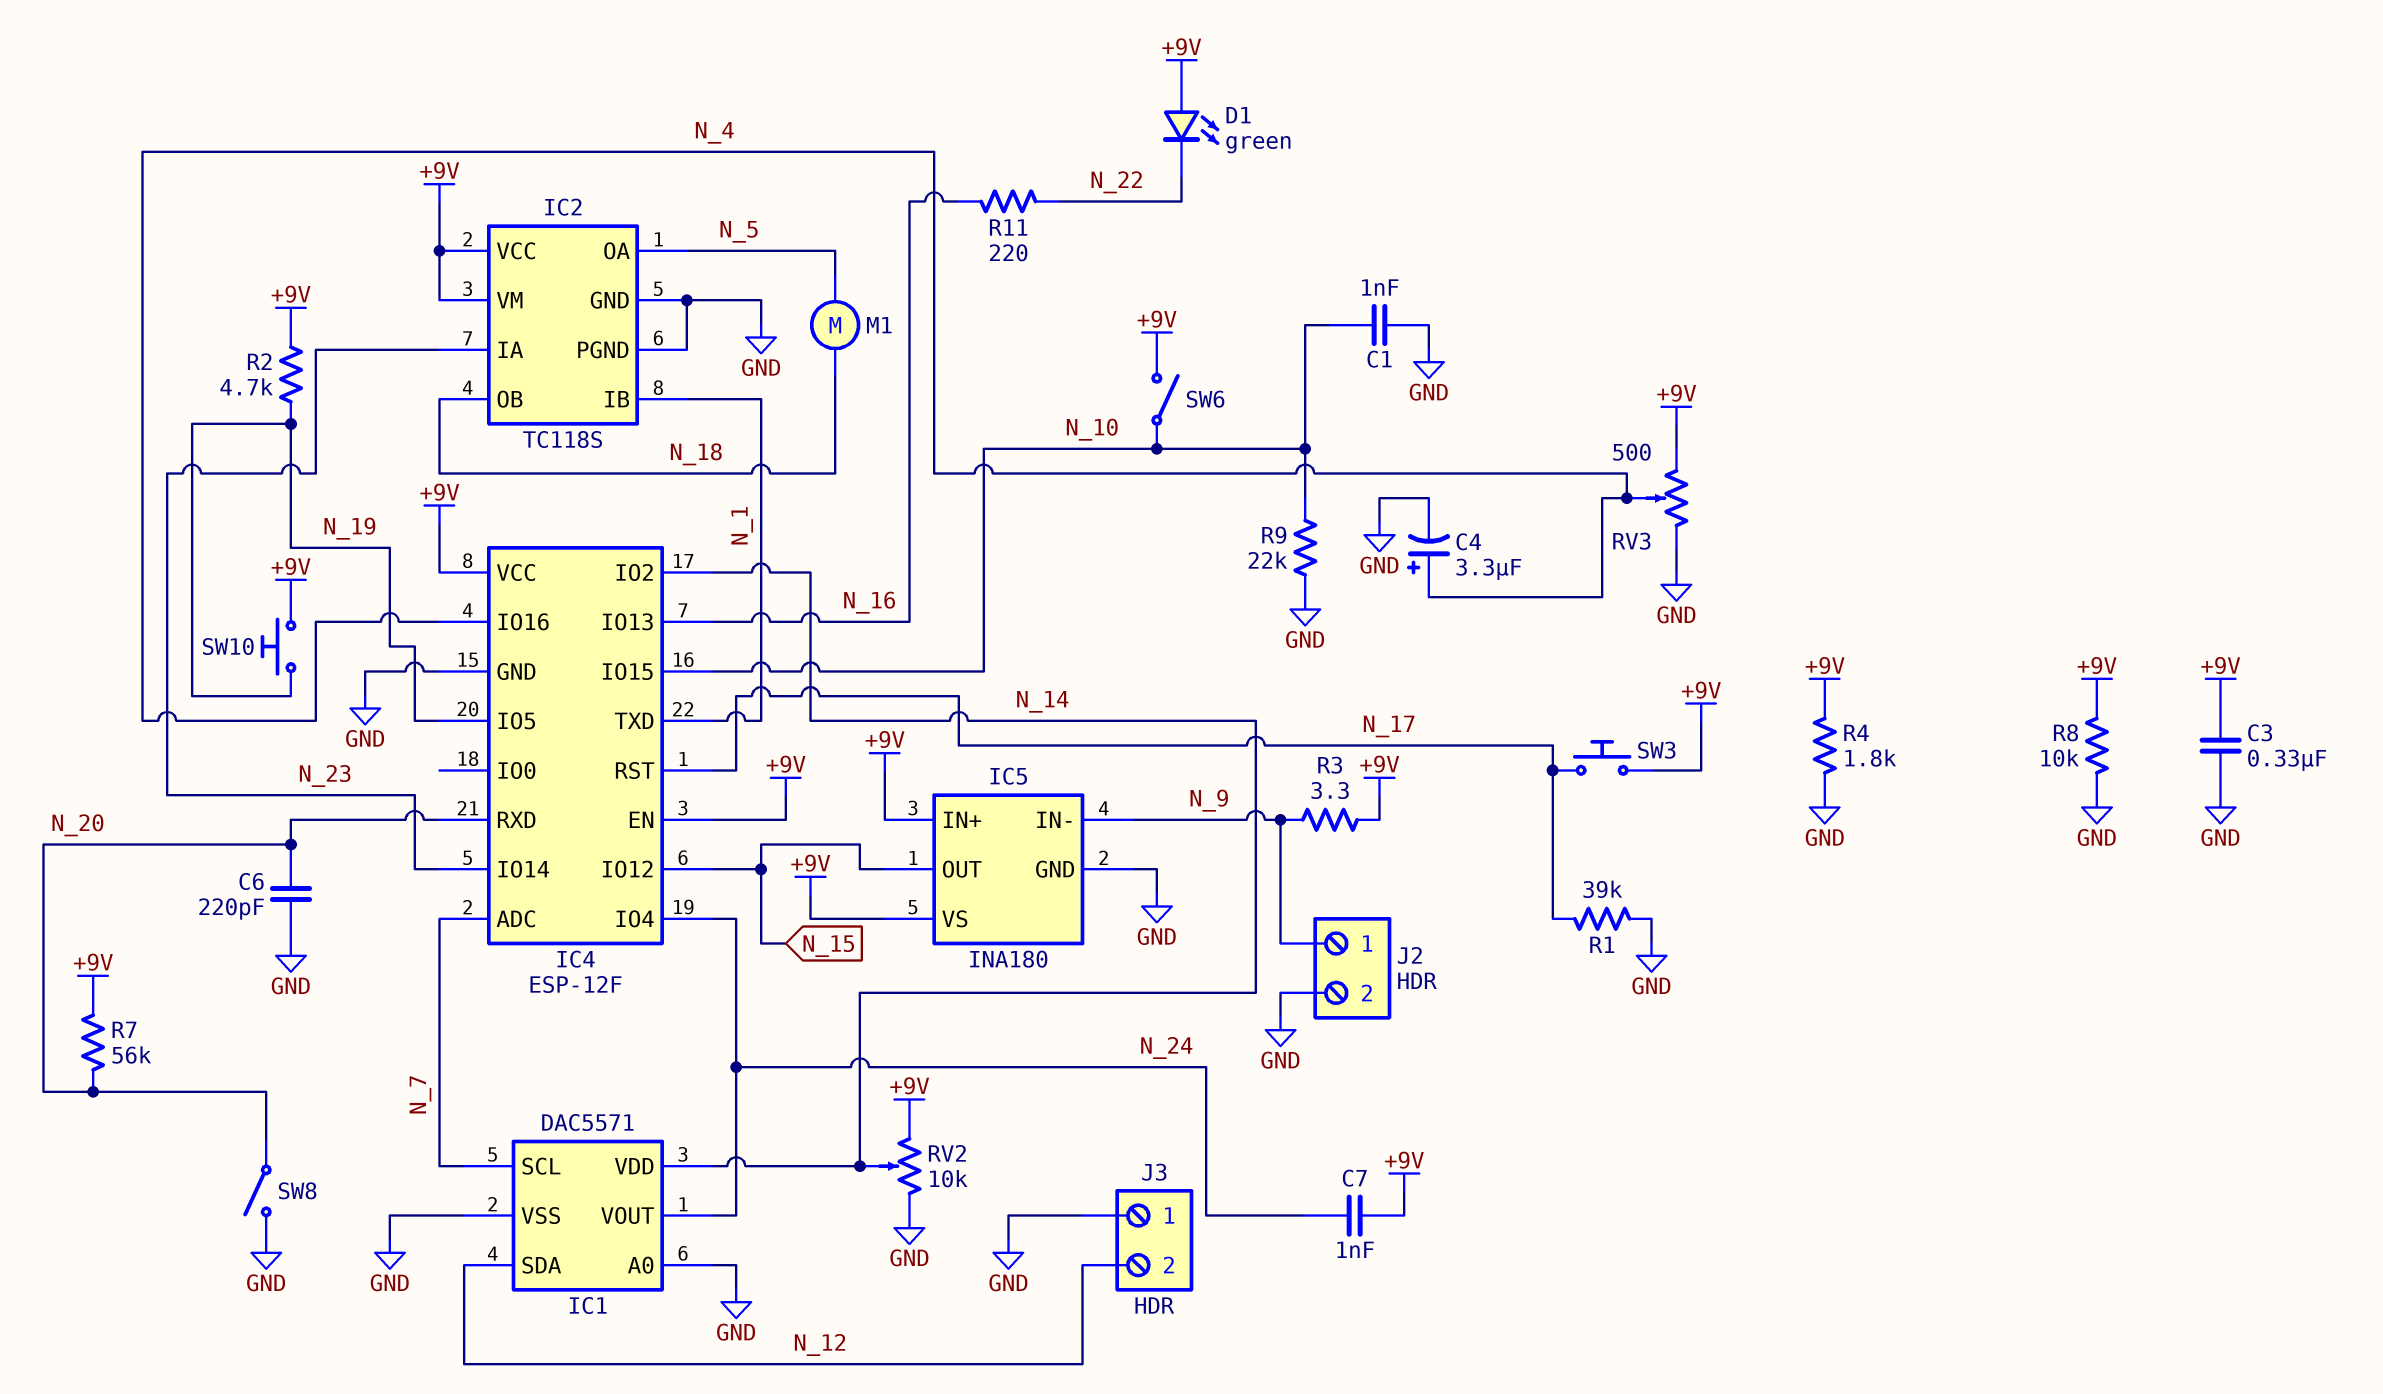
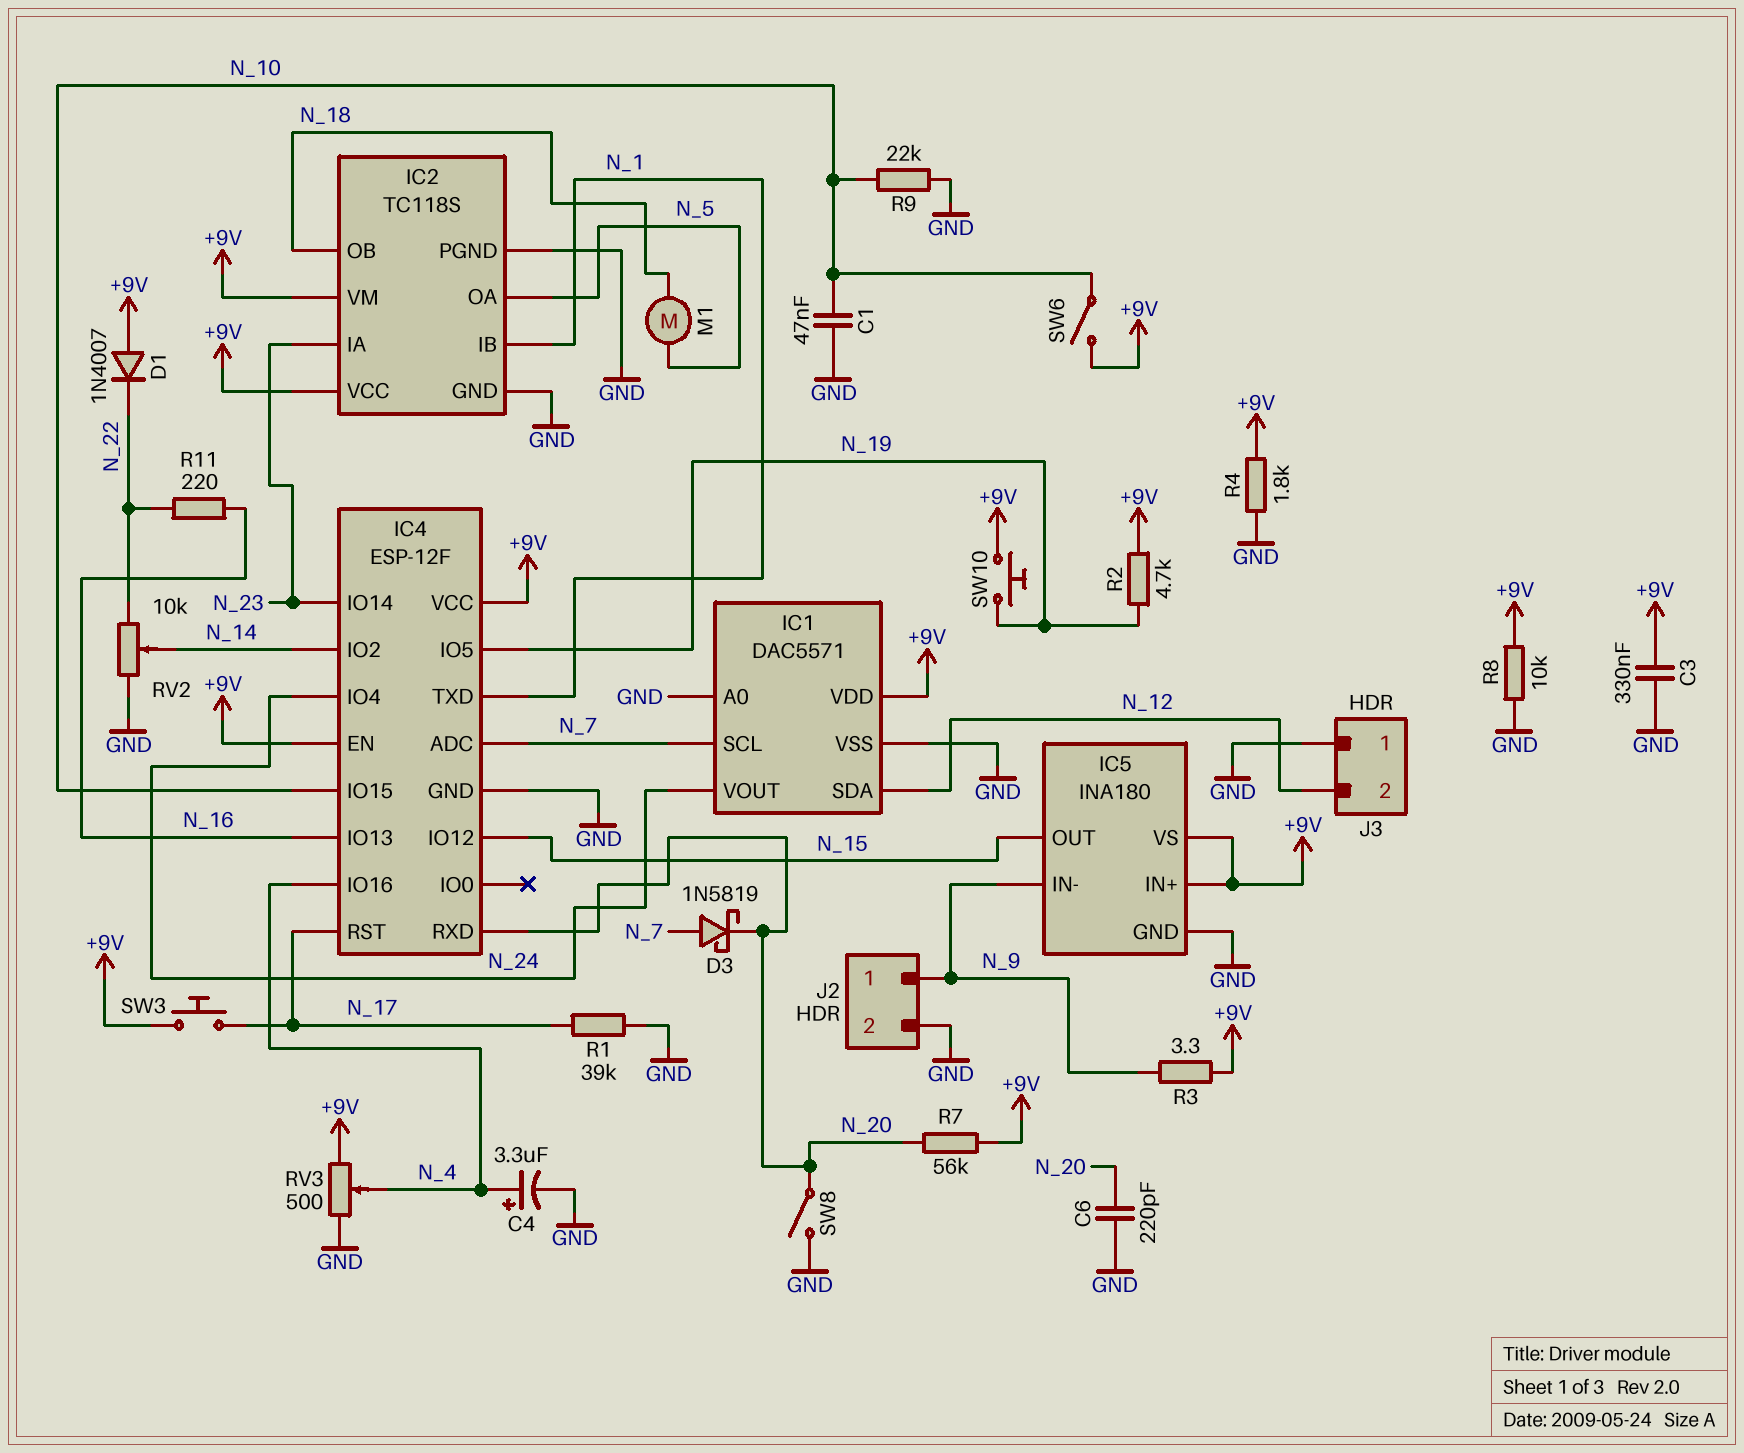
C1: 1nF (GND, N_10) -> 47nF (GND, N_10)
C7: 1nF (+9V, N_24) -> none
D1: LED green (A +9V, K N_22) -> diode 1N4007 (A +9V, K N_22)
D3: none -> schottky 1N5819 (A N_7, K N_20)
IC1 pin VDD: N_14 -> +9V
RV2: 10k (+9V, GND, wiper N_14) -> 10k (GND, N_22, wiper N_14)

